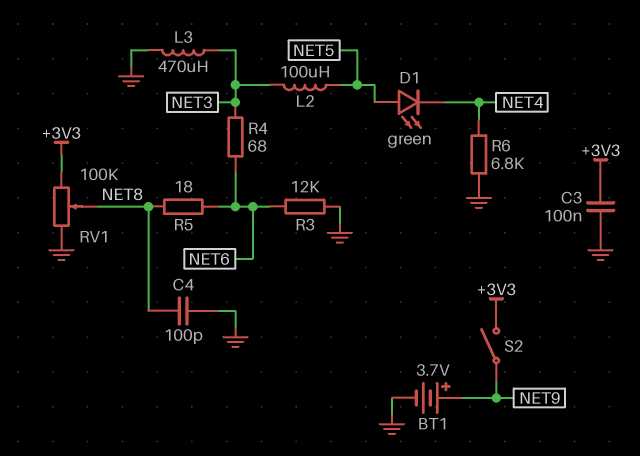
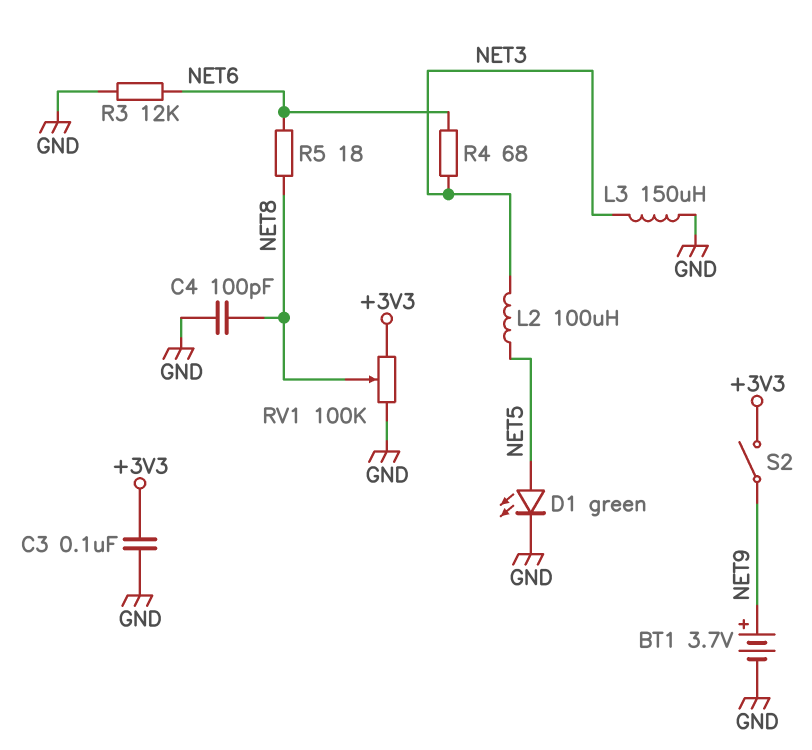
D1: LED green (A NET5, K NET4) -> LED green (A NET5, K GND)
L3: 470uH (GND, NET3) -> 150uH (GND, NET3)
R6: 6.8k (GND, NET4) -> none

